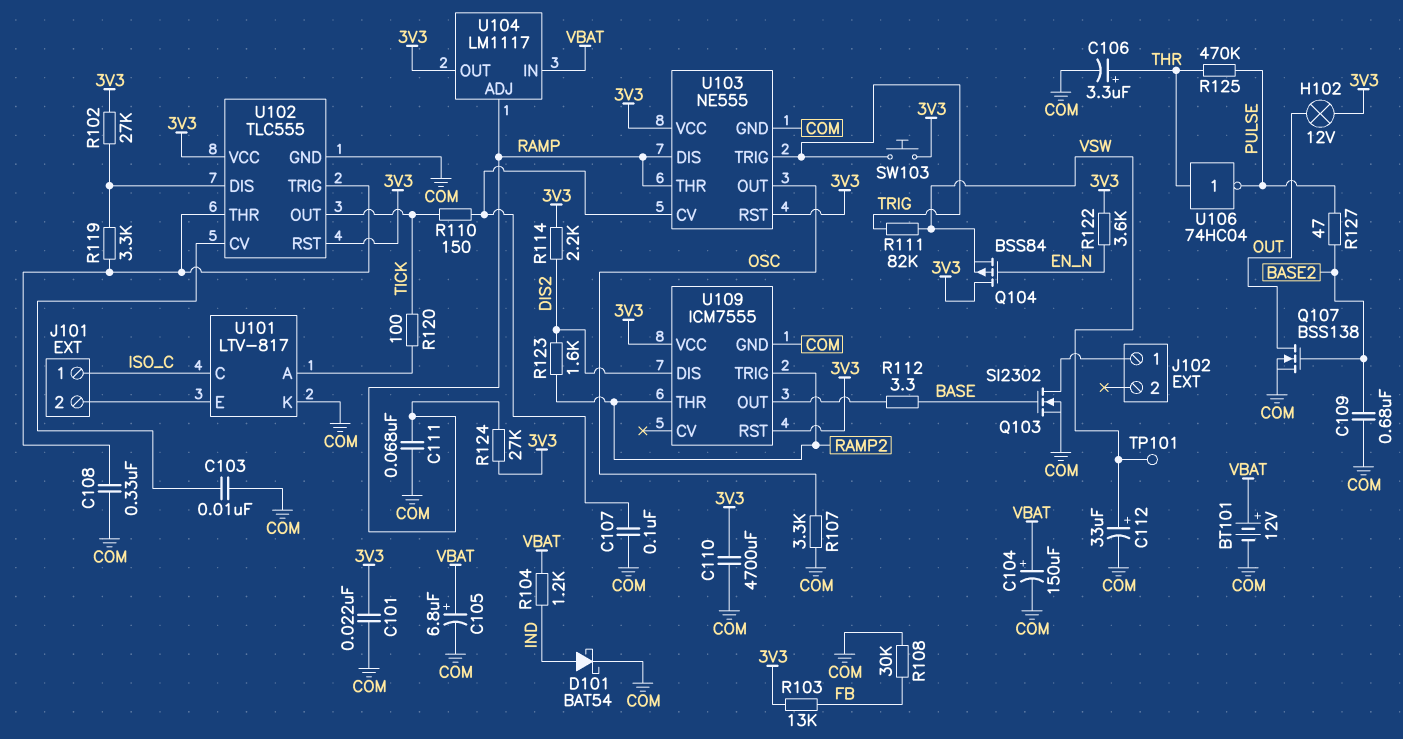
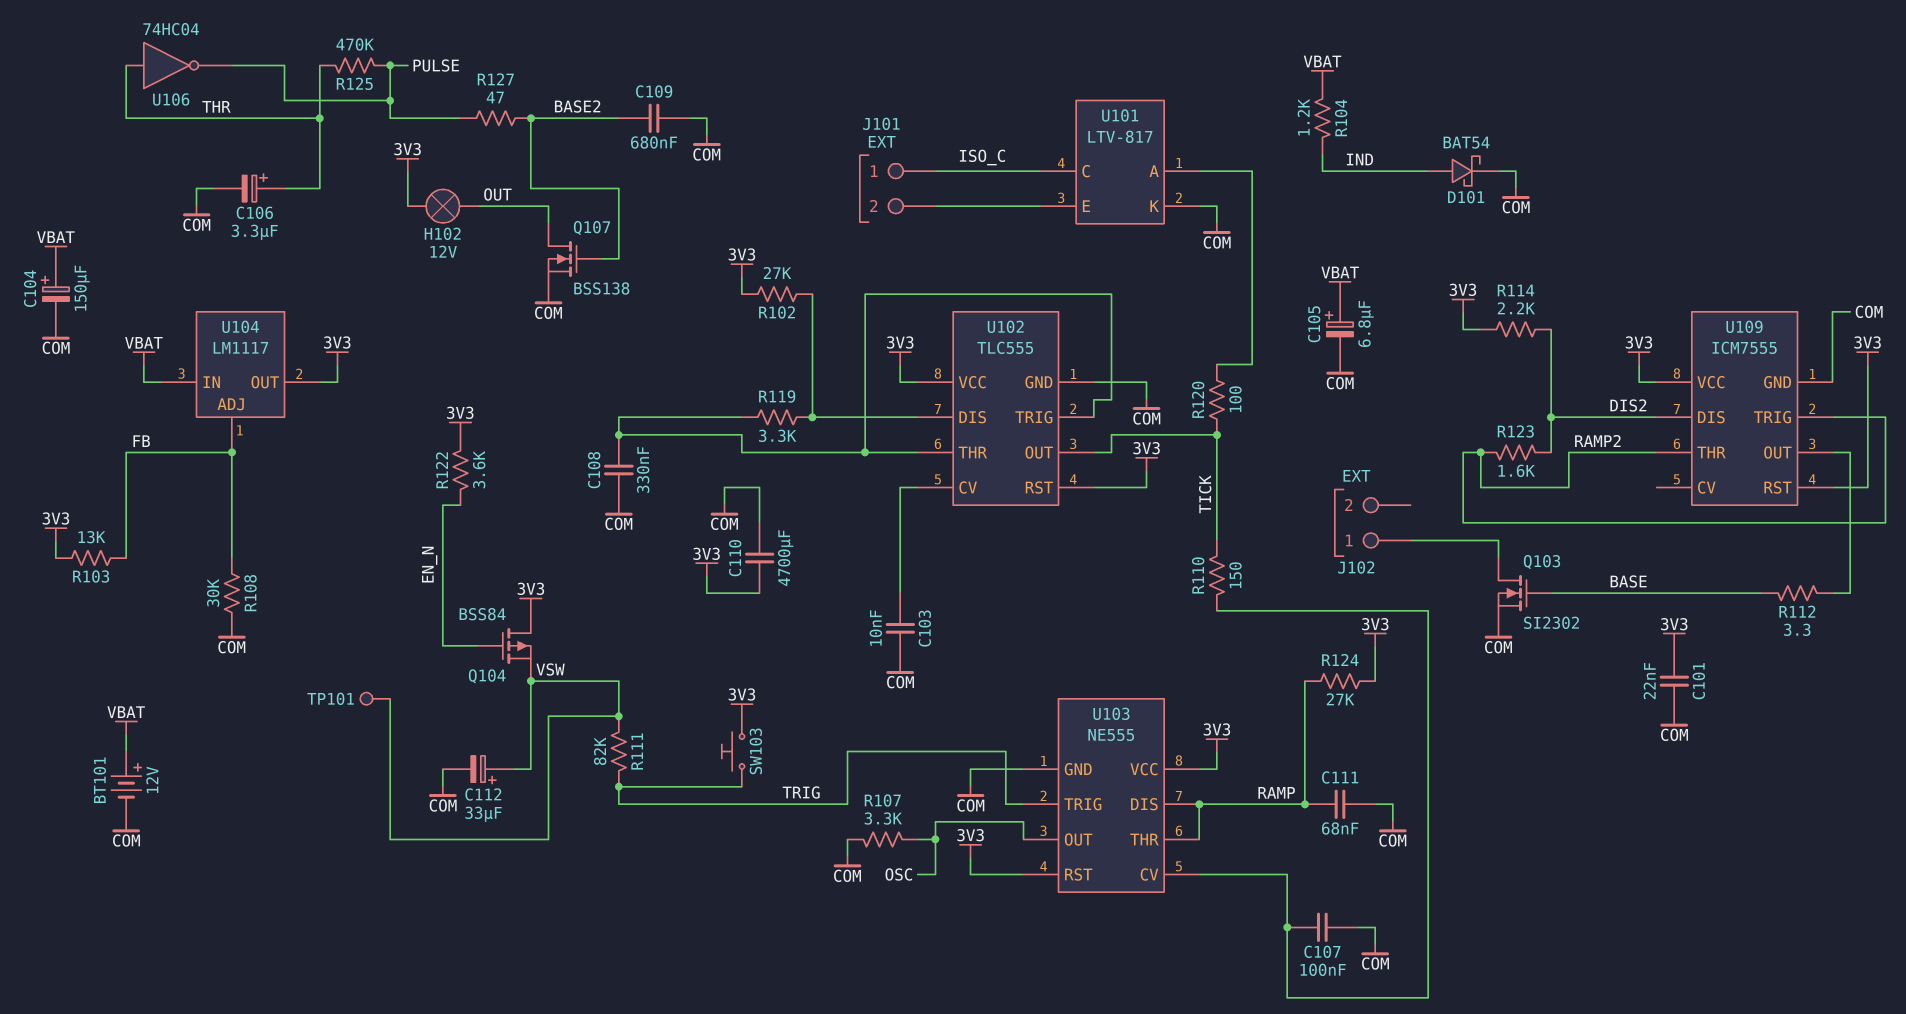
U104 pin ADJ: RAMP -> FB

